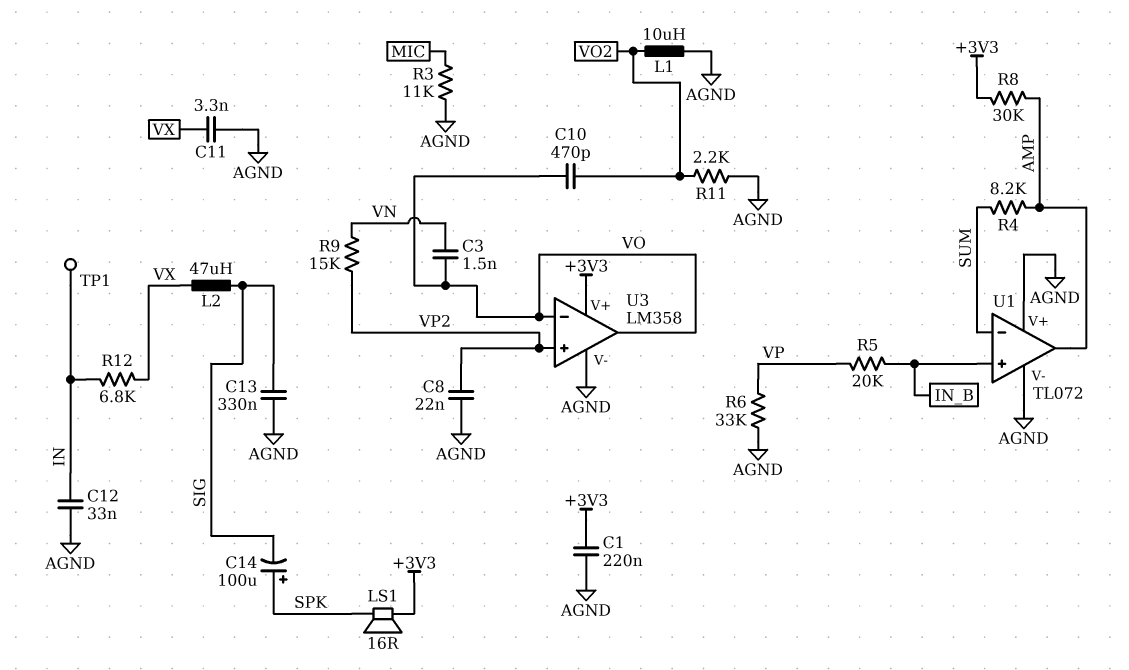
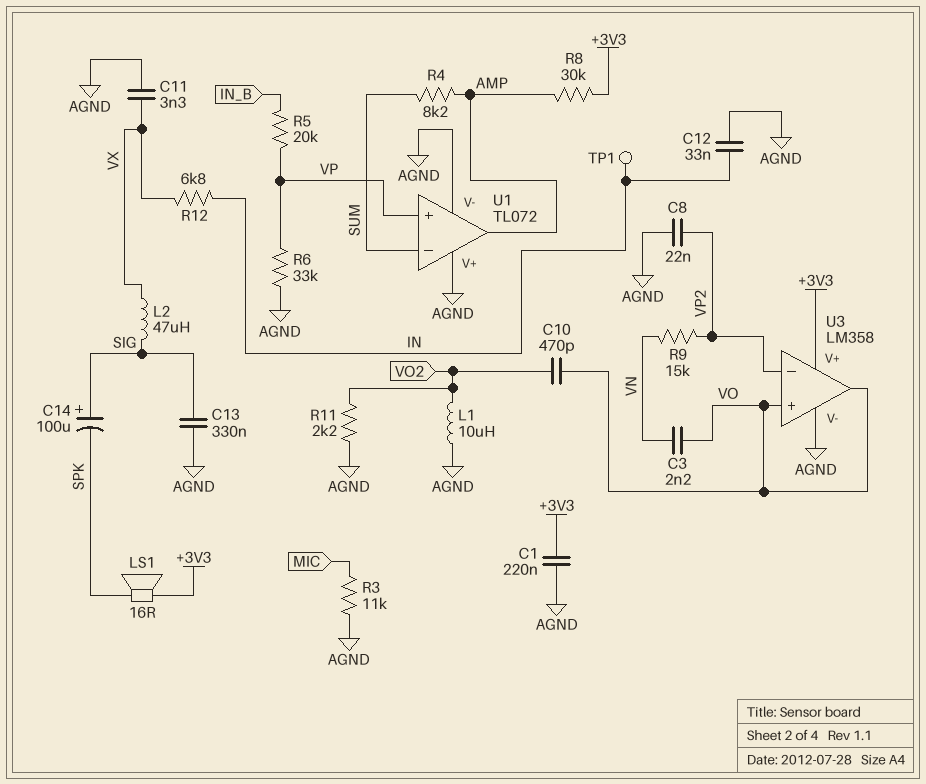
C3: 1.5nF (VN, VO) -> 2.2nF (VN, VO)
C14: 100uF (plus SPK, minus SIG) -> 100uF (plus SIG, minus SPK)
U1 pin in+: IN_B -> VP
U3 pin in+: VP2 -> VO
U3 pin in-: VO -> VP2

